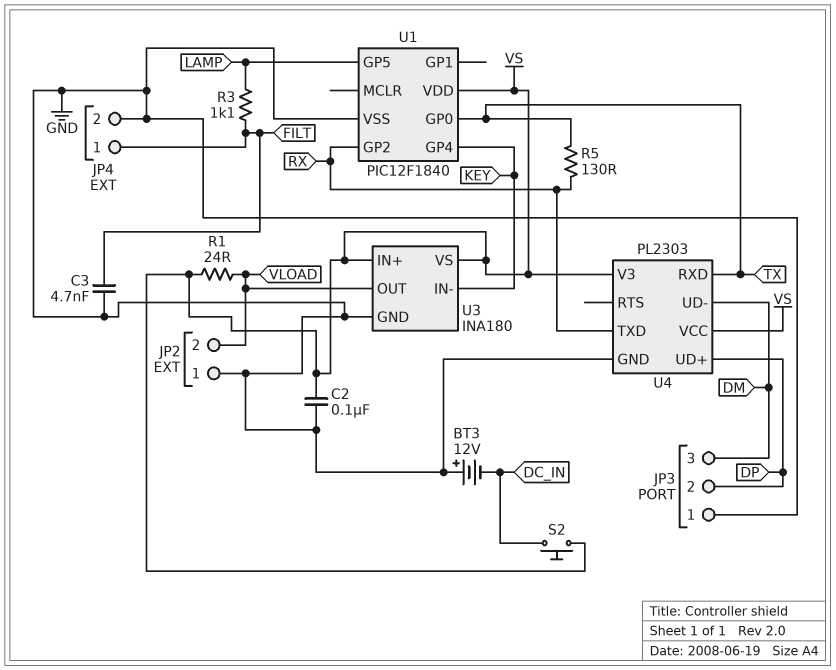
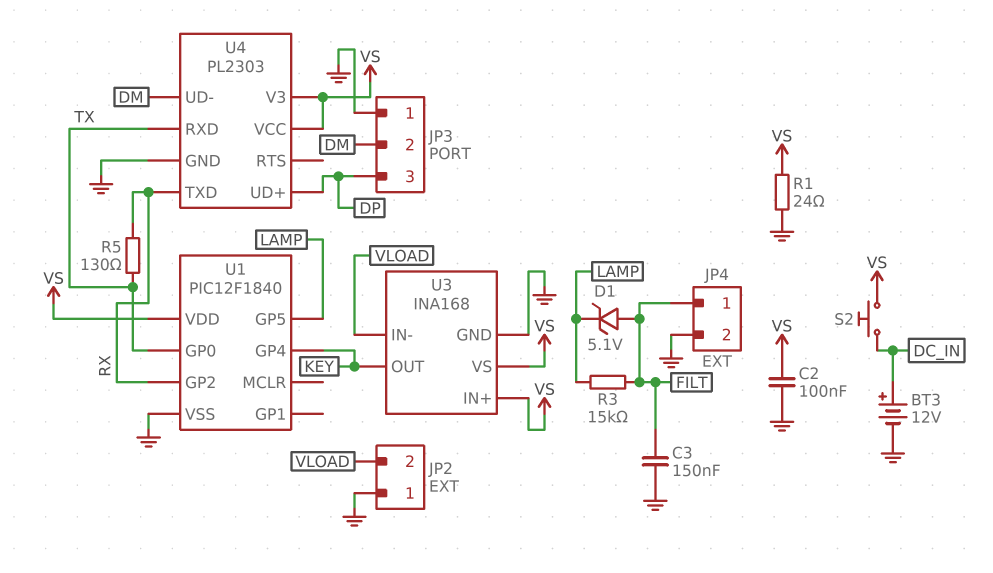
BT3: 12V (plus GND, minus DC_IN) -> 12V (plus DC_IN, minus GND)
C3: 4.7nF (FILT, GND) -> 150nF (FILT, GND)
D1: none -> zener 5.1V (A FILT, K LAMP)
JP3 pin 2: DP -> DM
JP3 pin 3: DM -> DP
R1: 24 (VLOAD, VS) -> 24 (GND, VS)
R3: 1.1k (FILT, LAMP) -> 15k (FILT, LAMP)
U3: INA180 -> INA168
U3 pin IN-: KEY -> VLOAD
U3 pin OUT: VLOAD -> KEY

